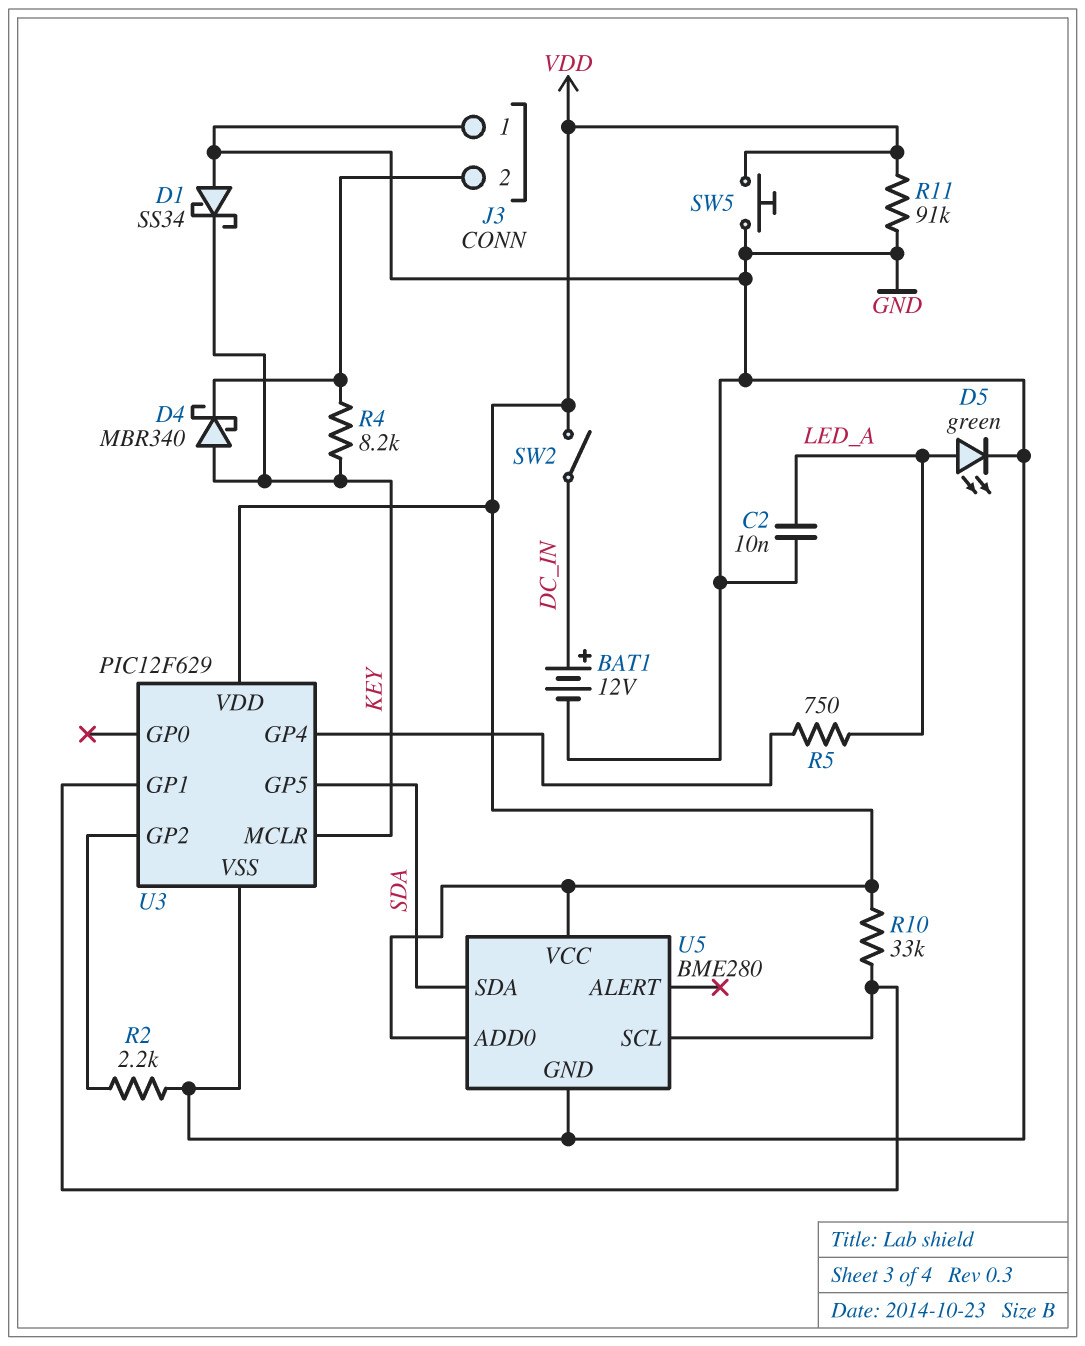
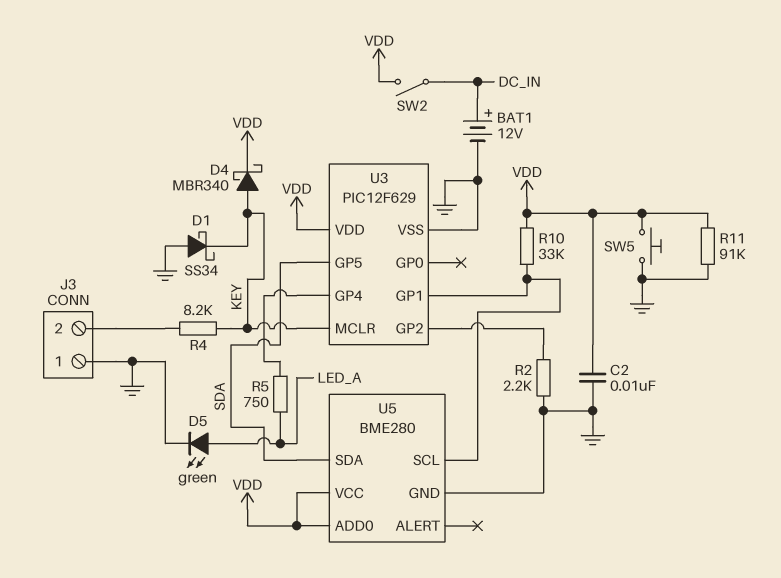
C2: 10nF (GND, LED_A) -> 10nF (GND, VDD)
D4: schottky MBR340 (A KEY, K J3/2) -> schottky MBR340 (A KEY, K VDD)

